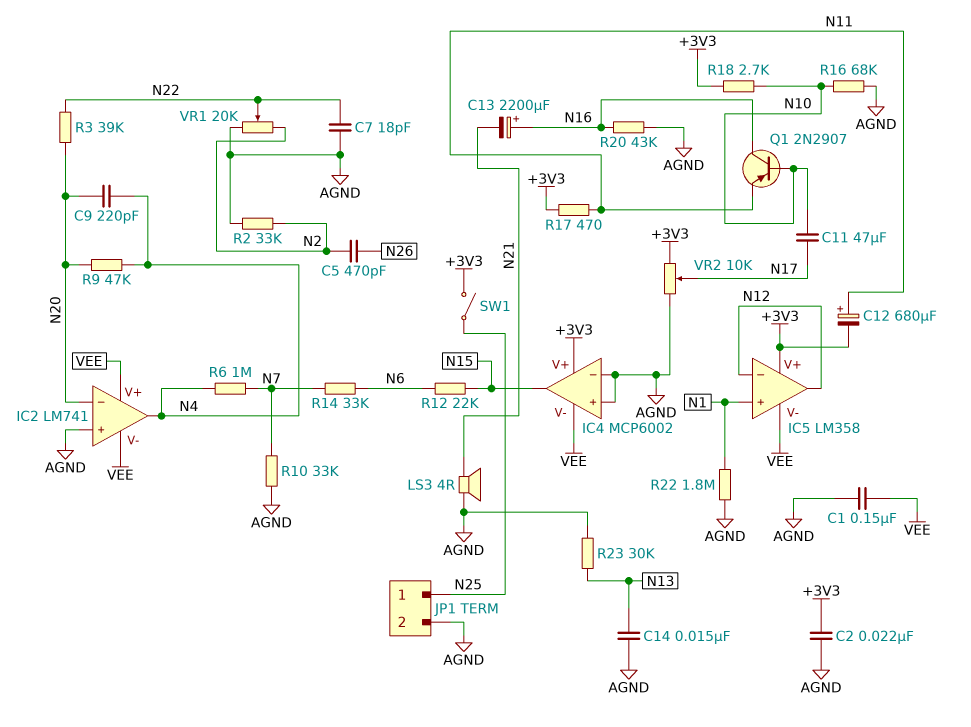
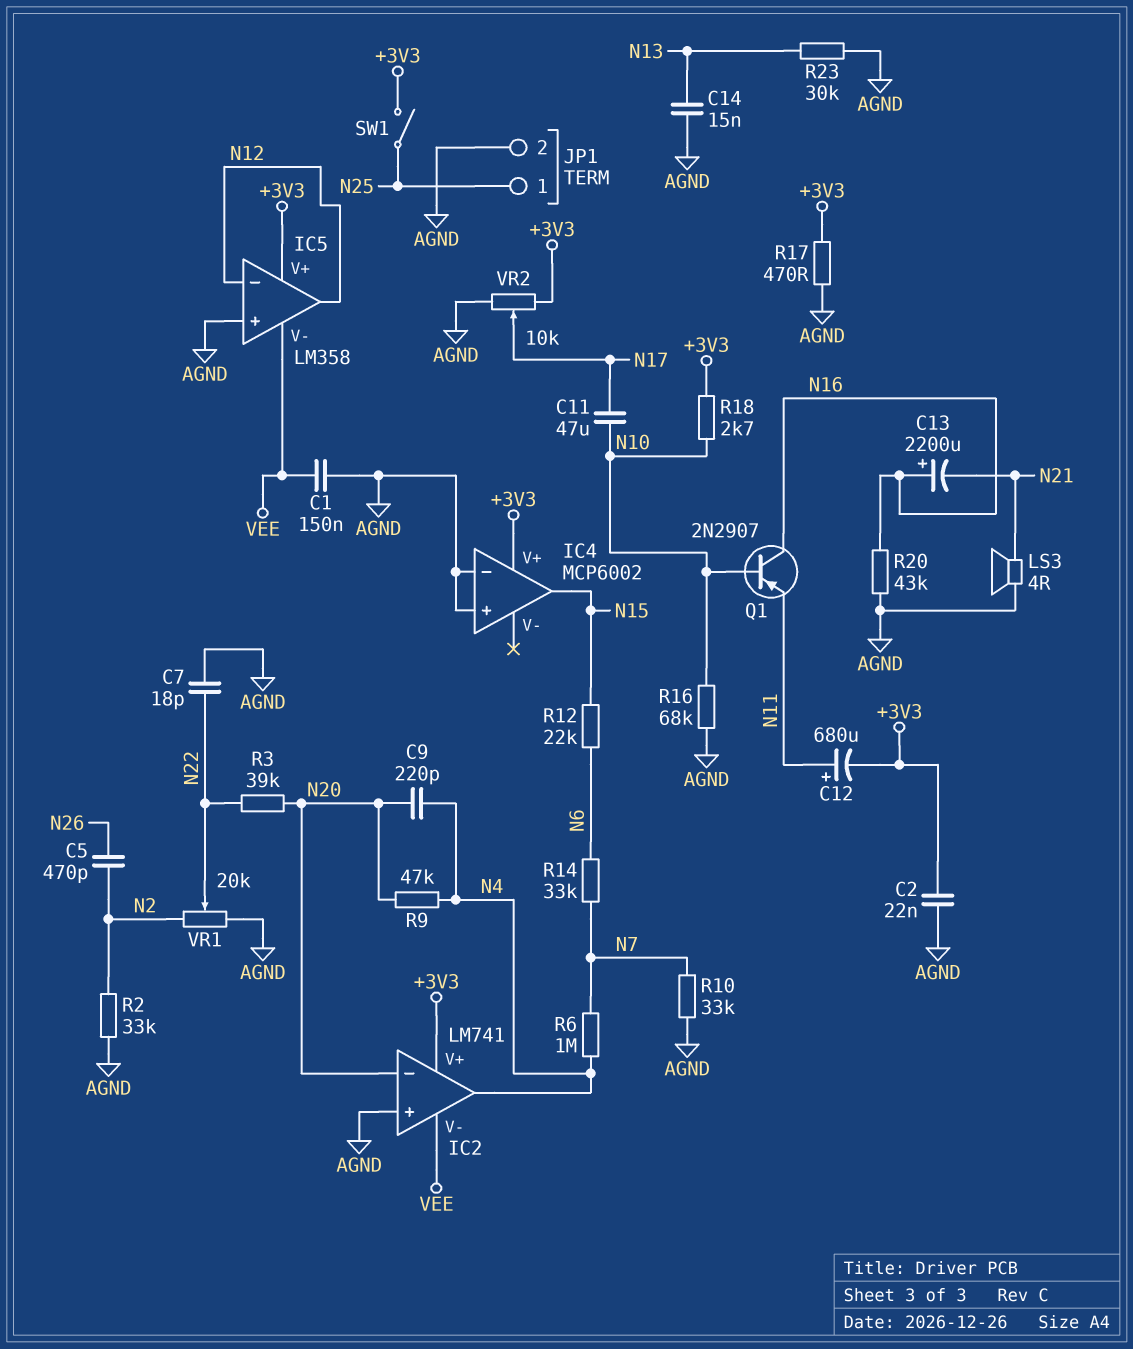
IC2 pin V+: VEE -> +3V3
IC4 pin V-: VEE -> none
IC5 pin in+: N1 -> AGND
R17: 470 (+3V3, N11) -> 470 (+3V3, AGND)
R22: 1.8M (AGND, N1) -> none

